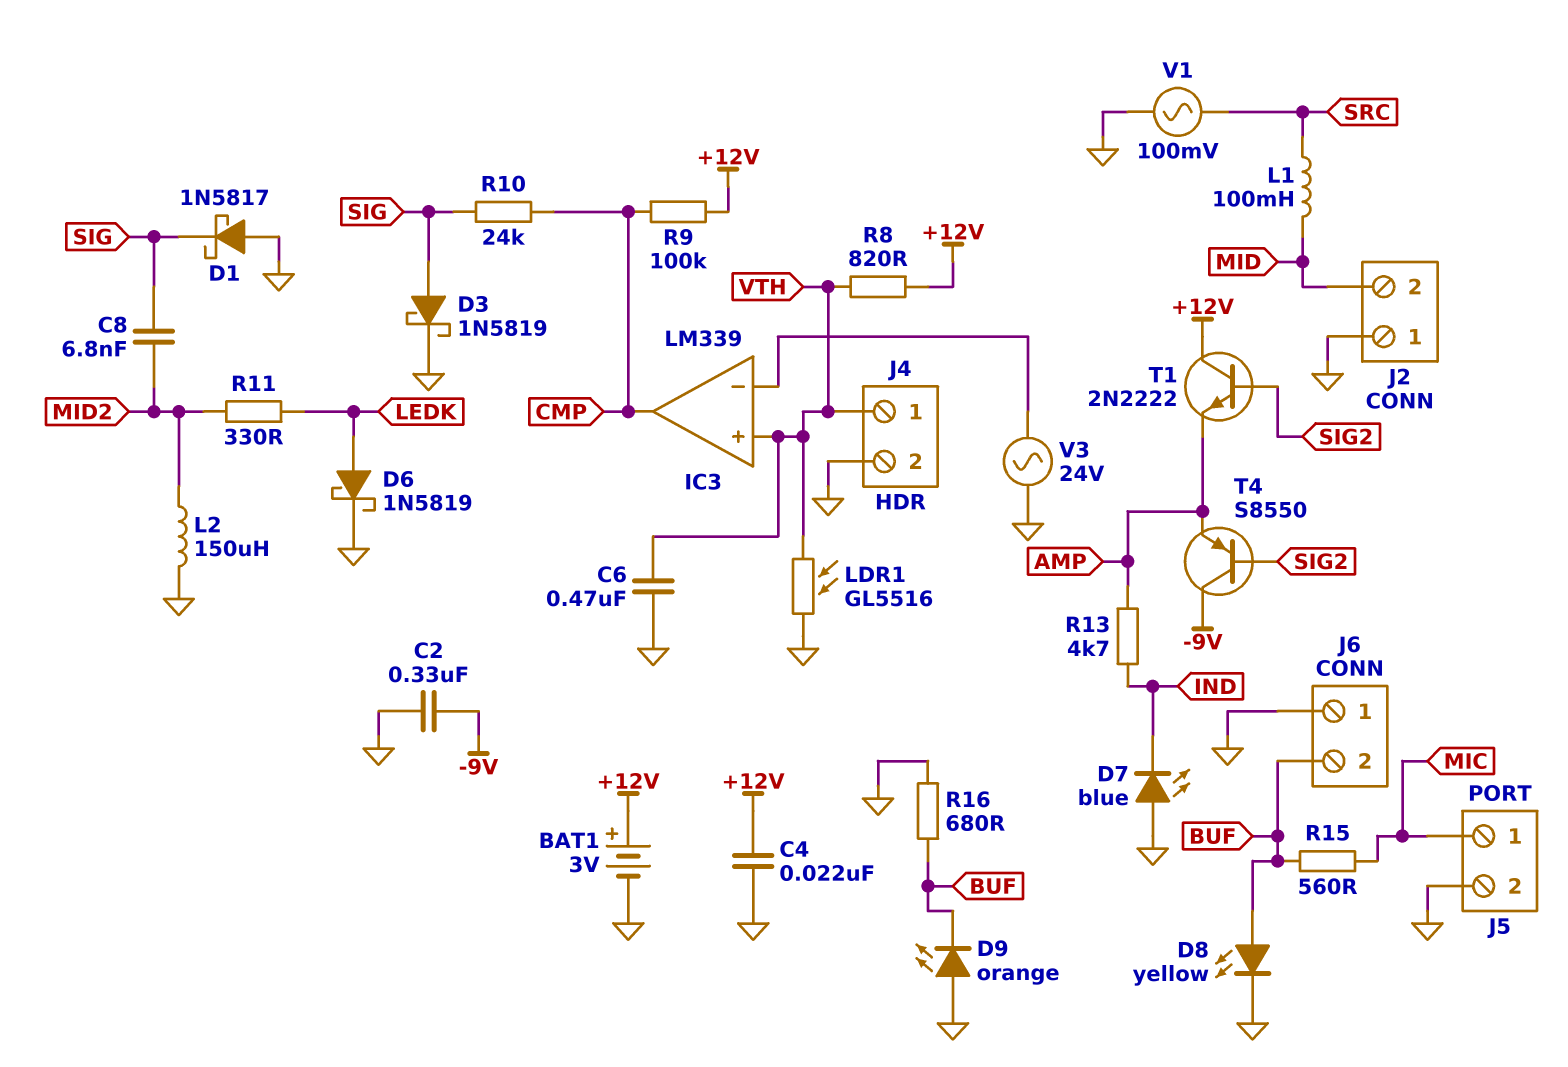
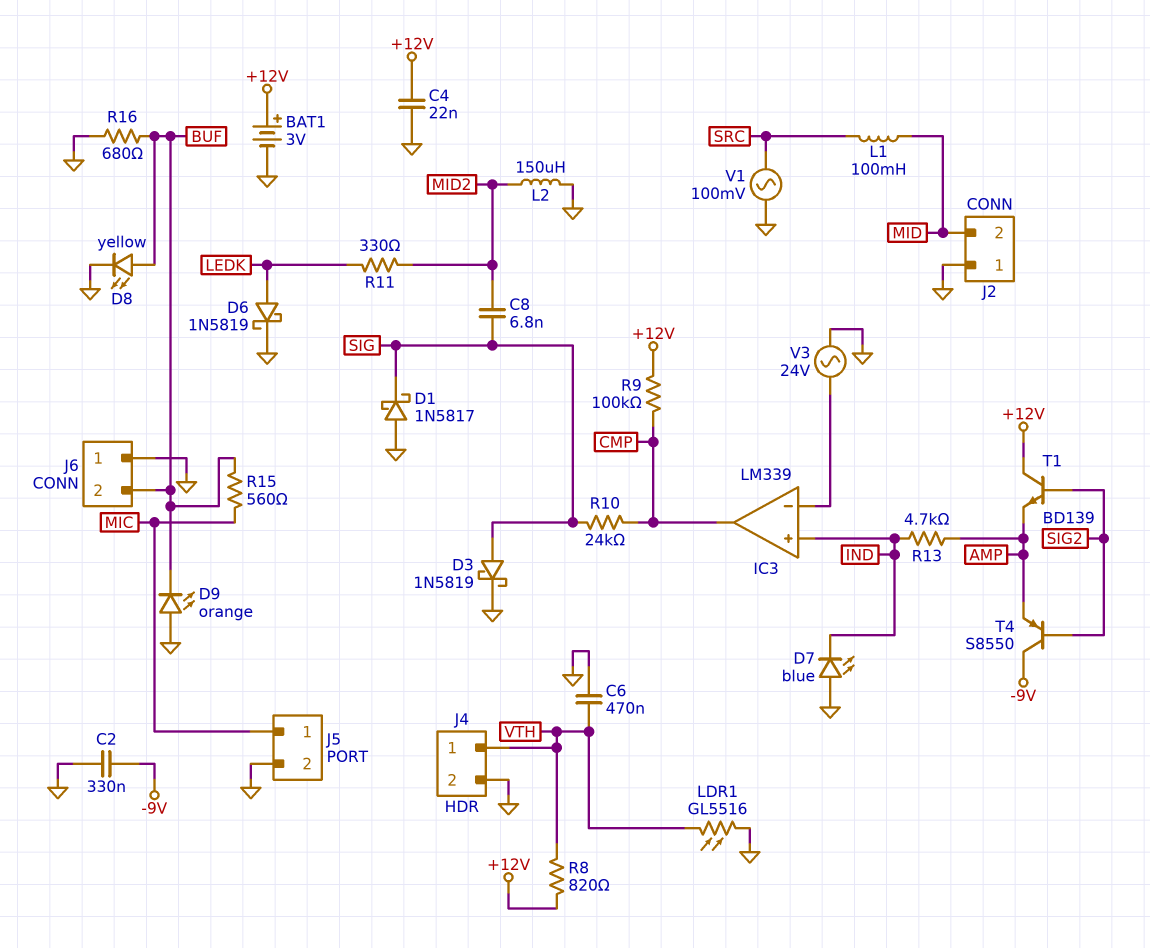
IC3 pin in+: VTH -> IND
T1: NPN 2N2222 (B SIG2, C +12V, E AMP) -> NPN BD139 (B SIG2, C +12V, E AMP)

